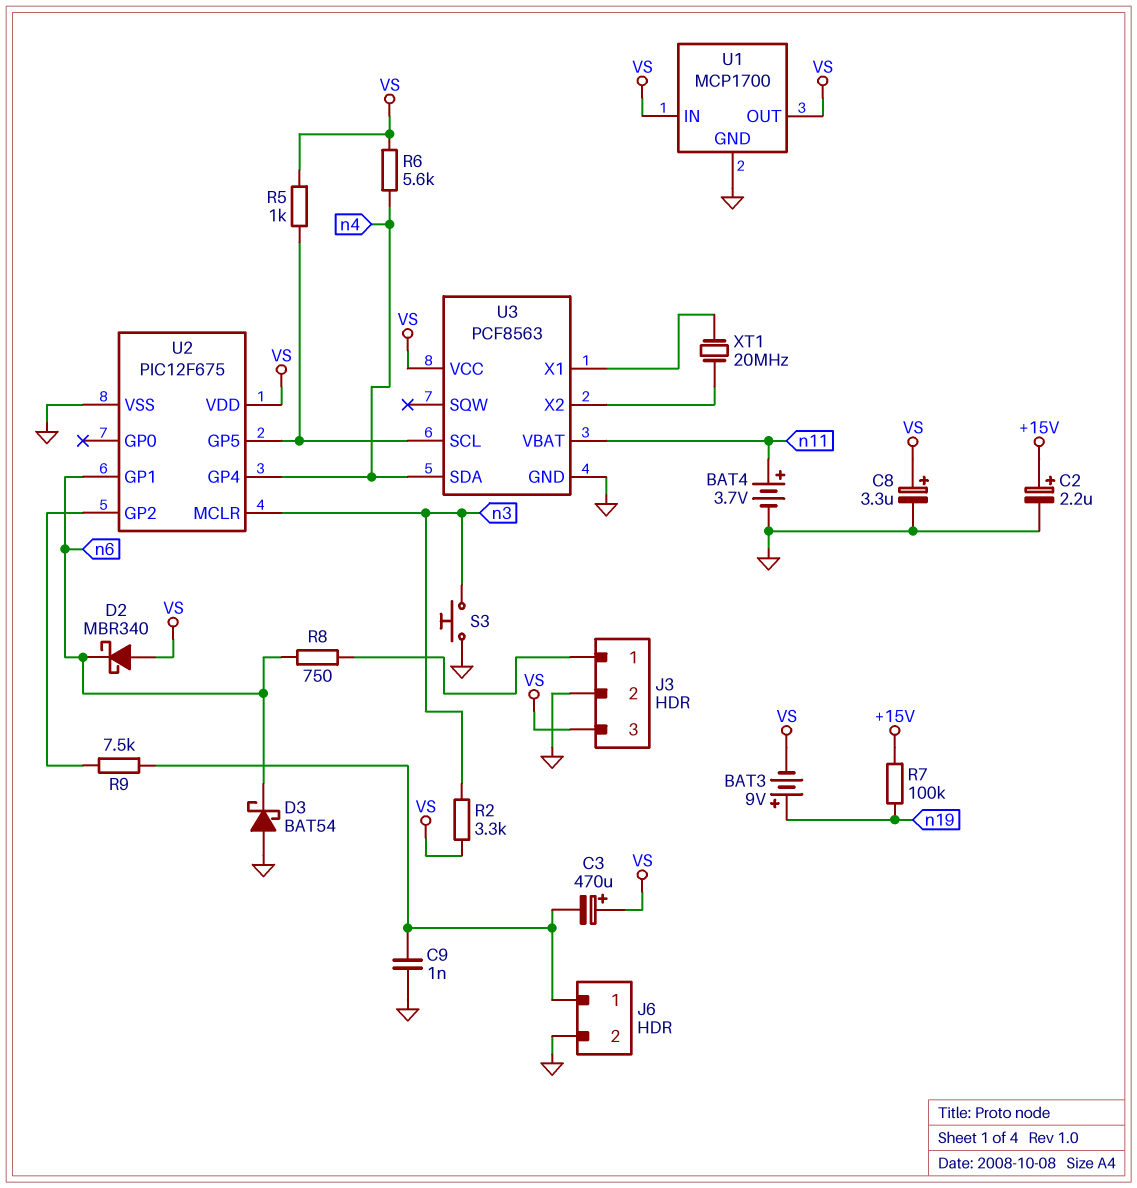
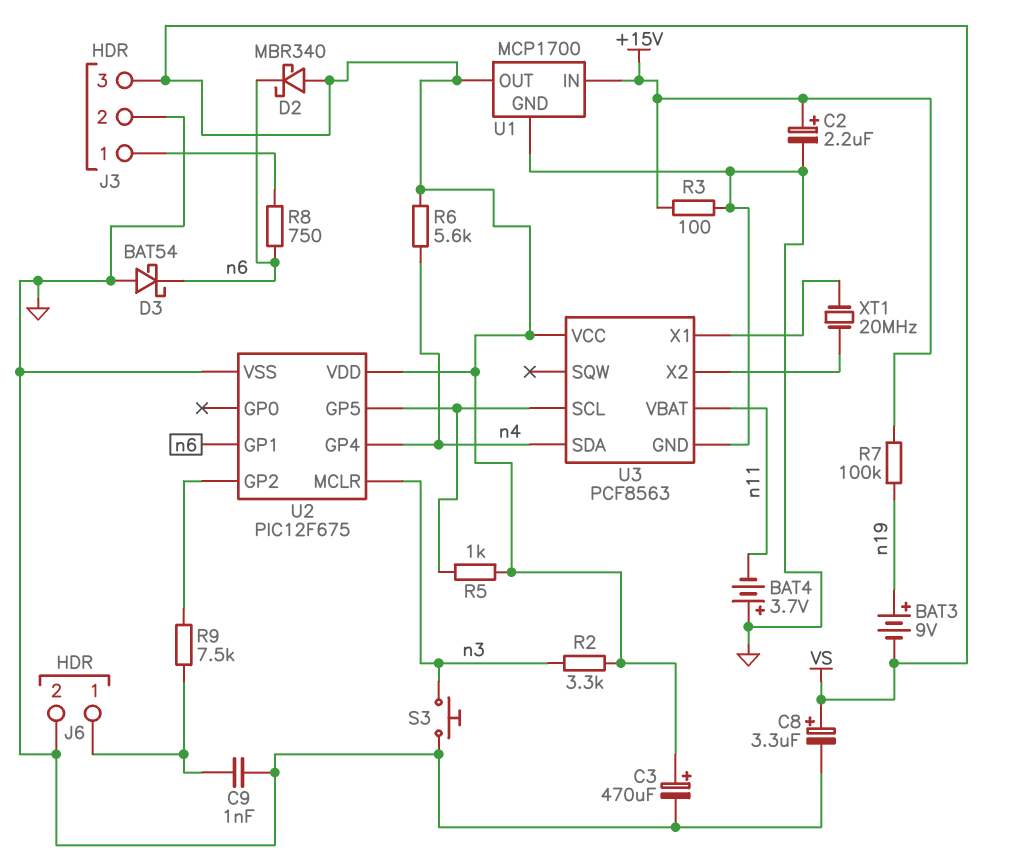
BAT4: 3.7V (plus n11, minus GND) -> 3.7V (plus GND, minus n11)
C3: 470uF (plus VS, minus J6/1) -> 470uF (plus VS, minus GND)
R3: none -> 100 (+15V, GND)
U1 pin IN: VS -> +15V

